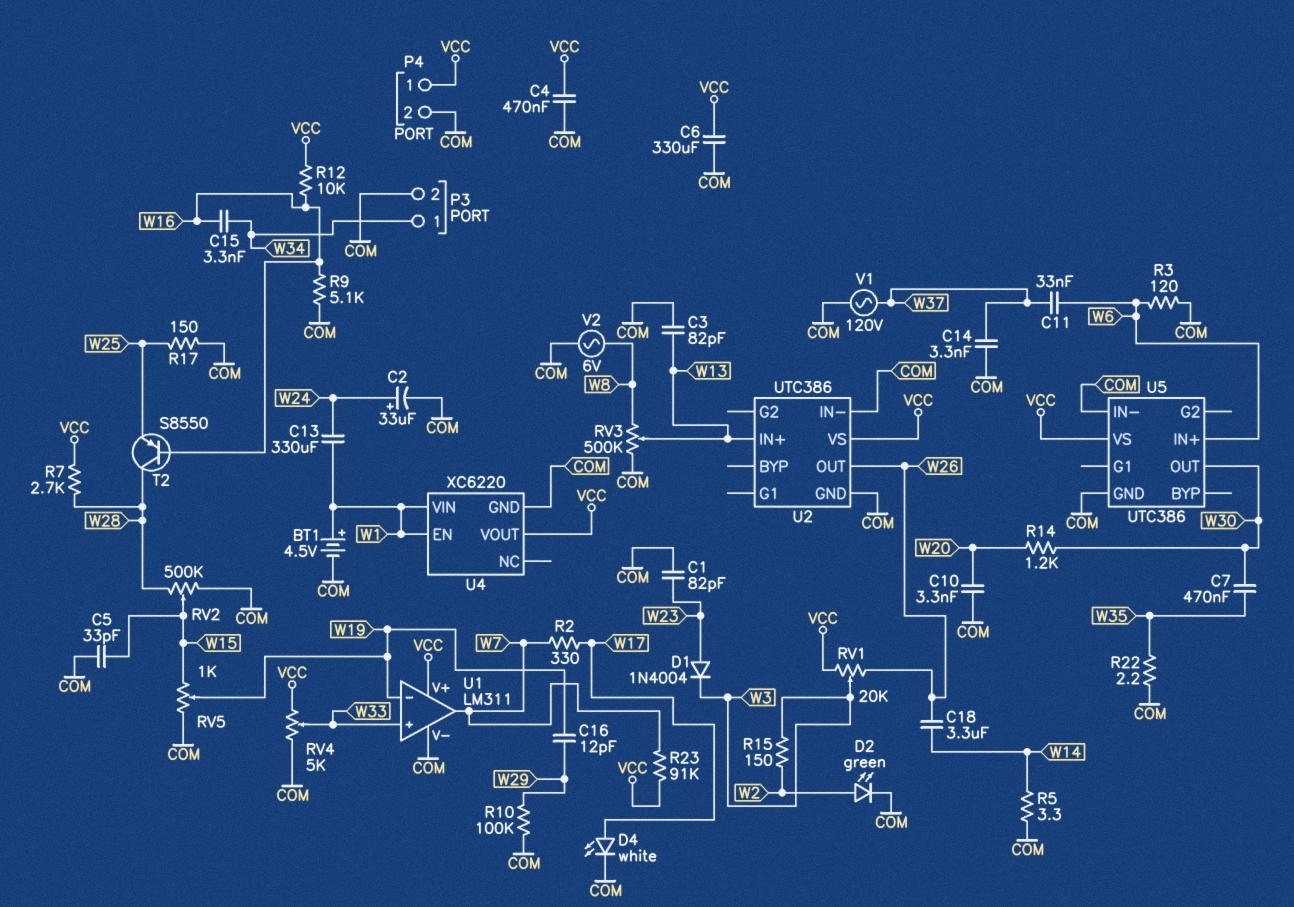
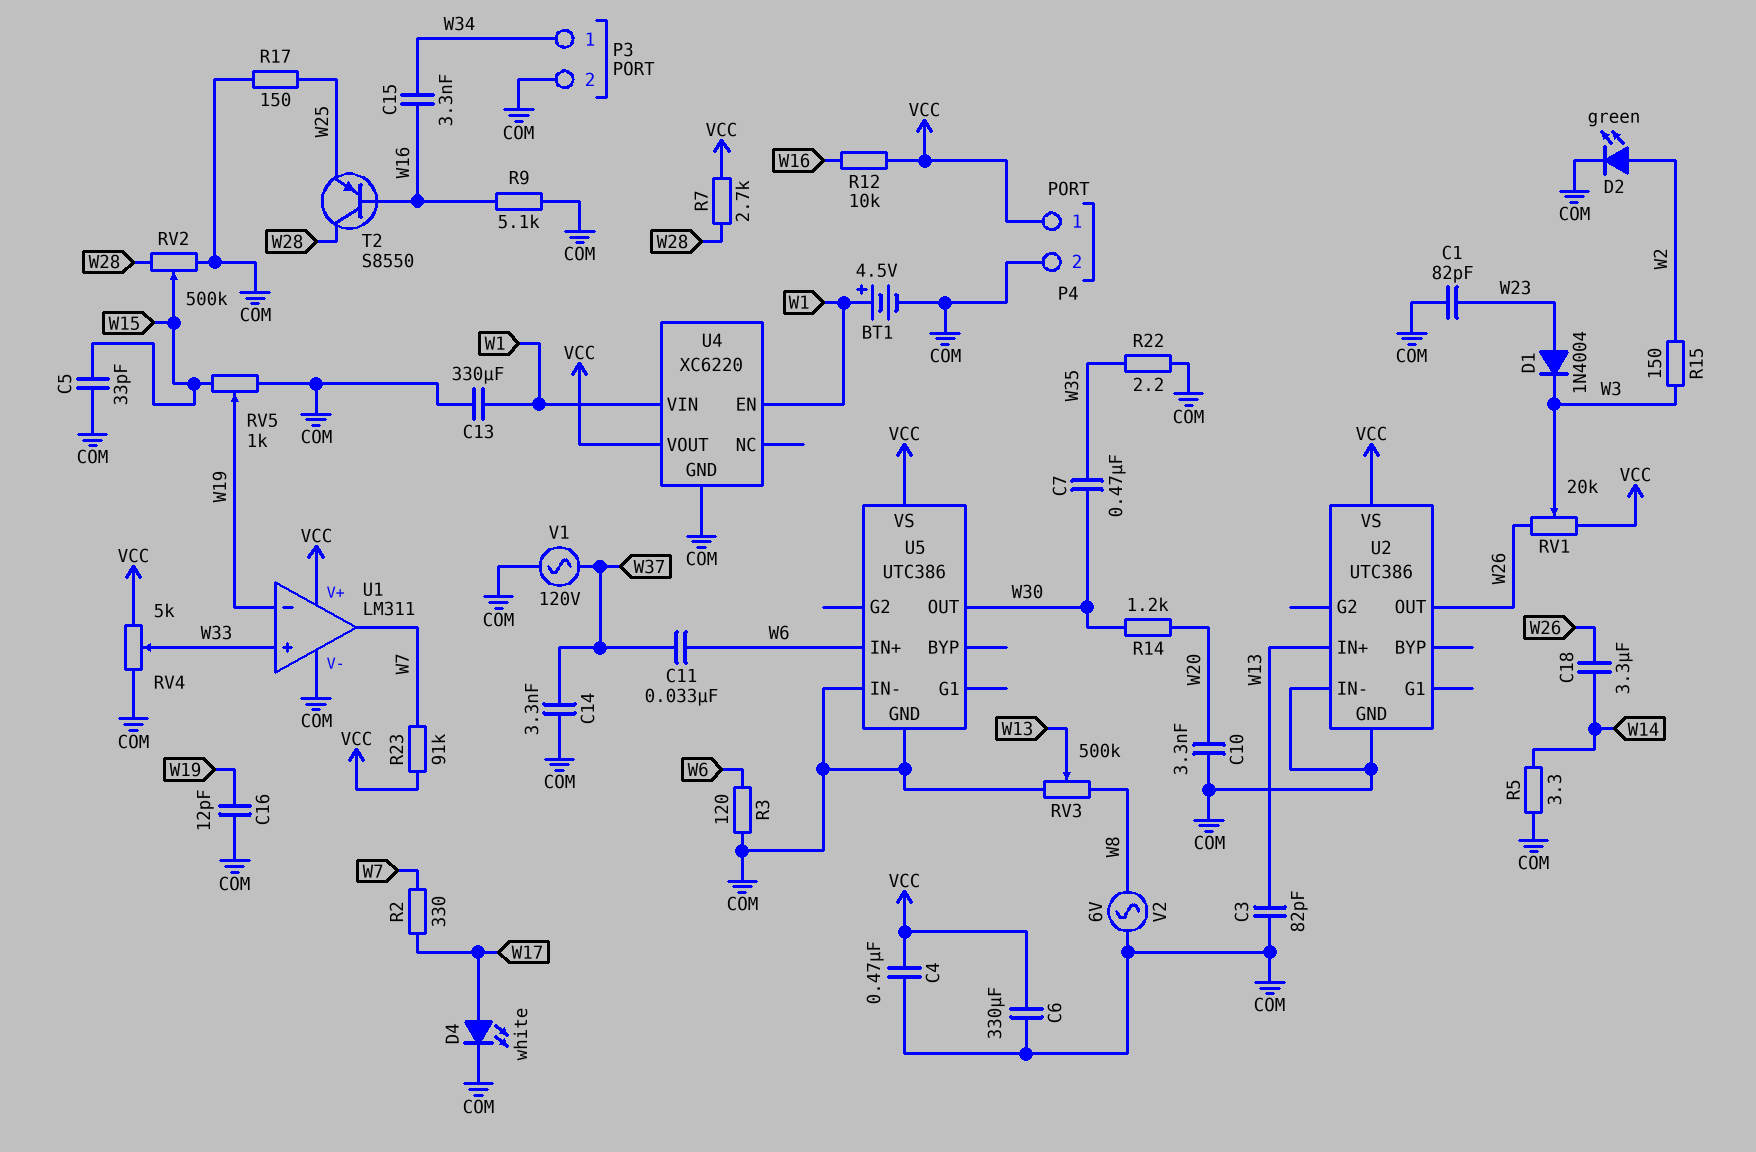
C2: 33uF (plus W24, minus COM) -> none
C13: 330uF (W1, W24) -> 330uF (COM, W1)
C16: 12pF (W19, W29) -> 12pF (COM, W19)
R10: 100k (COM, W29) -> none

